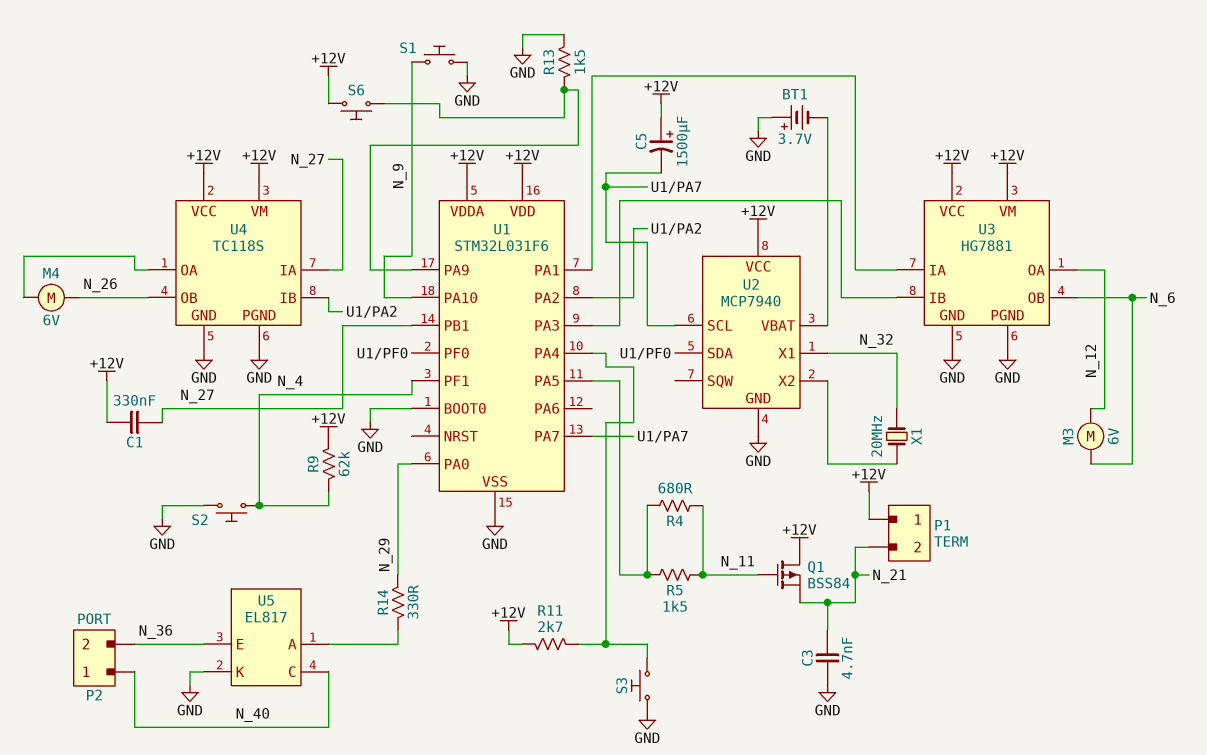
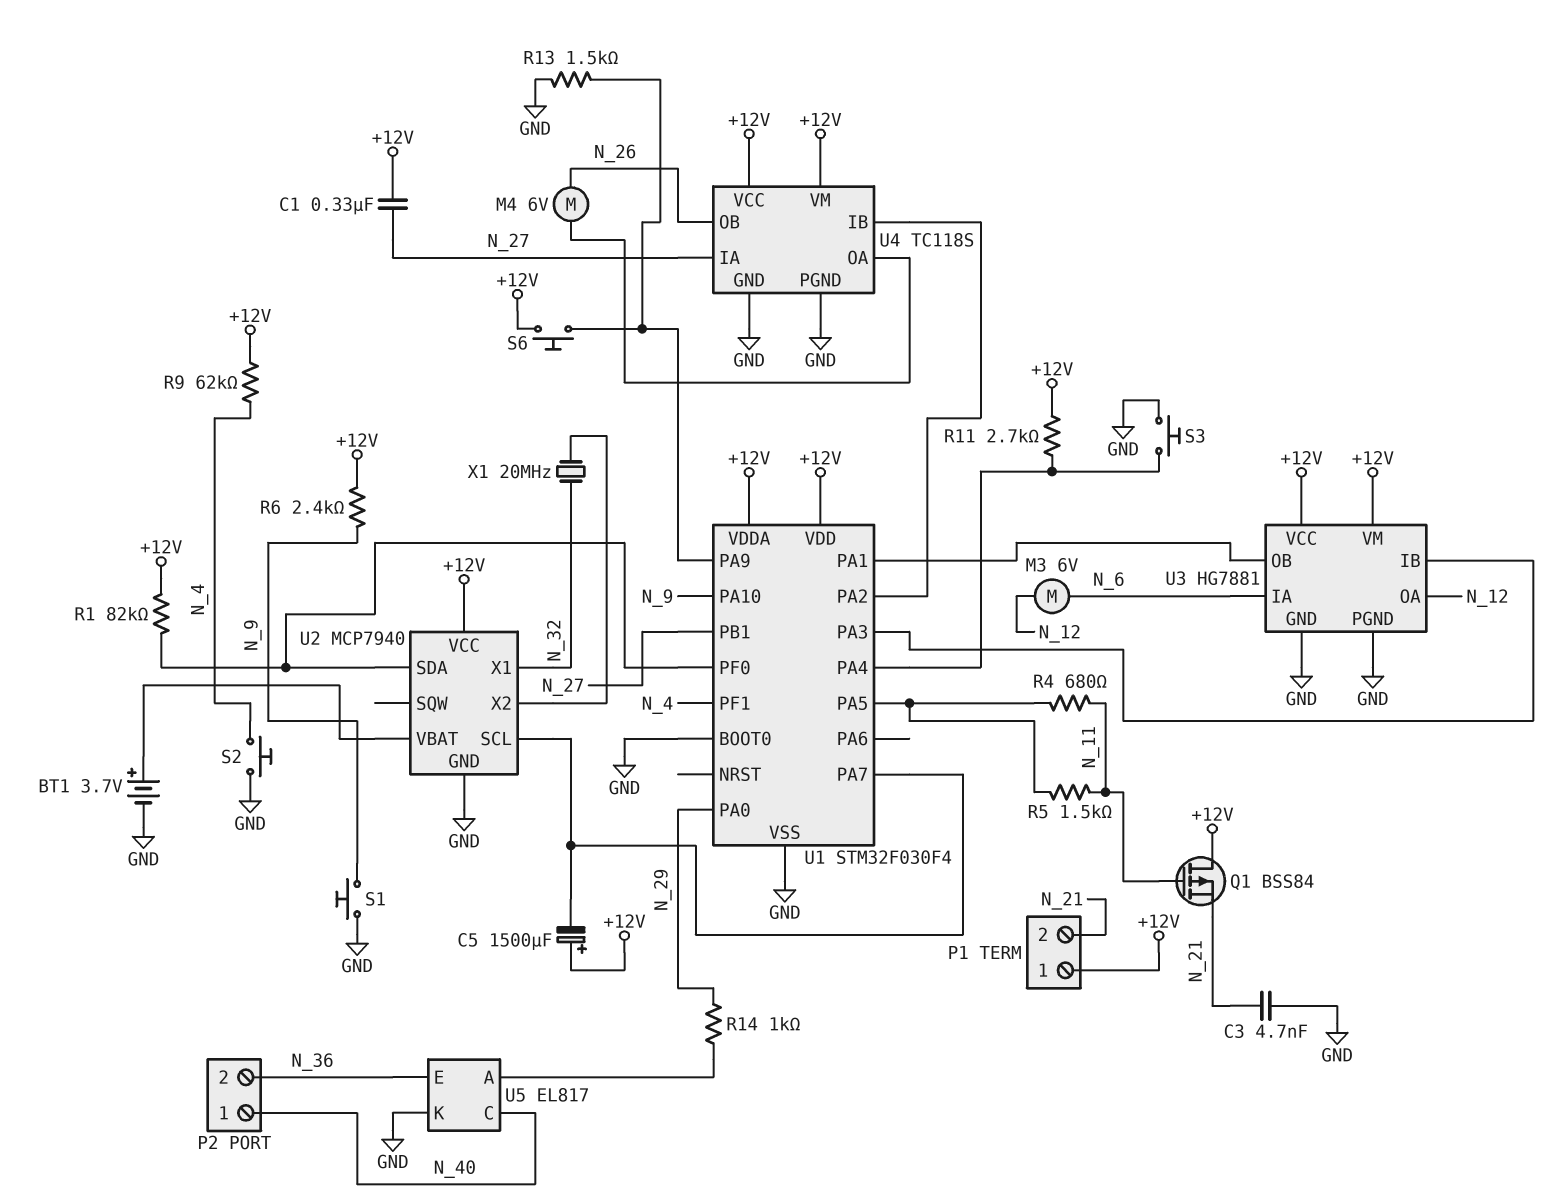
BT1: 3.7V (plus GND, minus U2/VBAT) -> 3.7V (plus U2/VBAT, minus GND)
R1: none -> 82k (+12V, U1/PF0)
R6: none -> 2.4k (+12V, N_9)
R14: 330 (N_29, U5/A) -> 1k (N_29, U5/A)
U1: STM32L031F6 -> STM32F030F4
U3 pin IA: U1/PA1 -> N_6
U3 pin OB: N_6 -> U1/PA1

